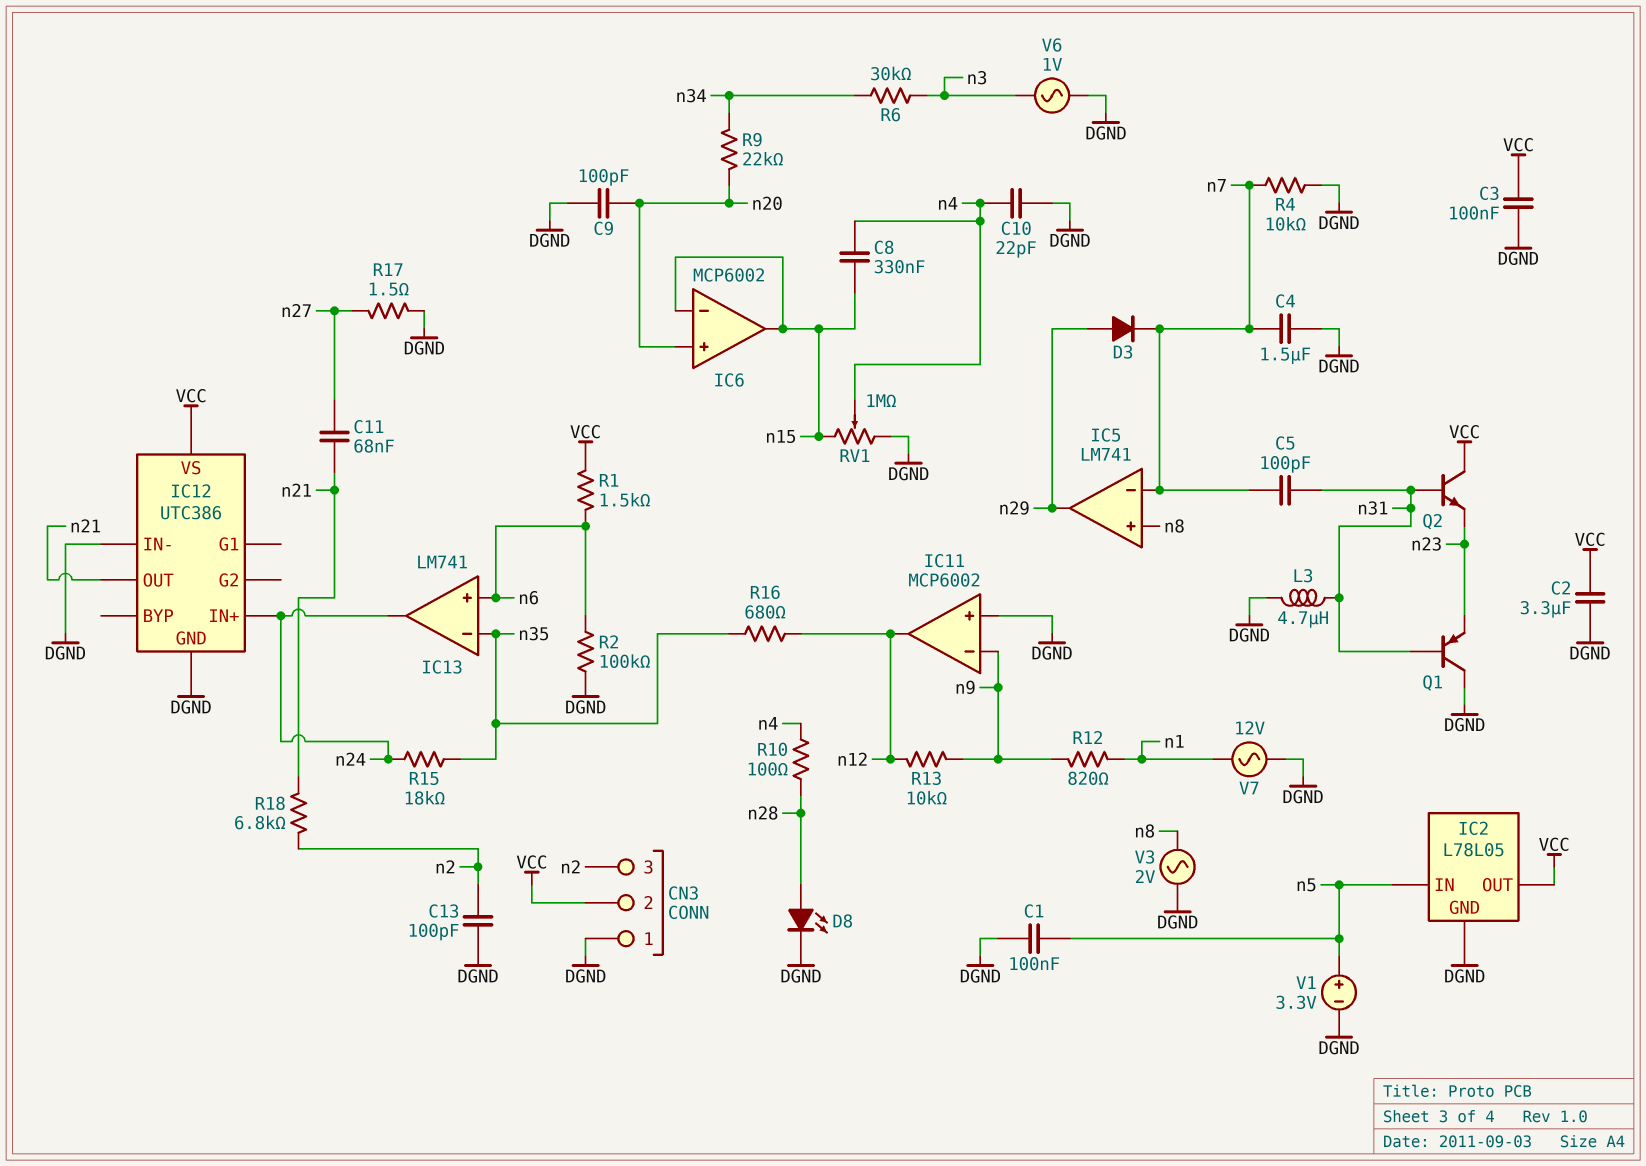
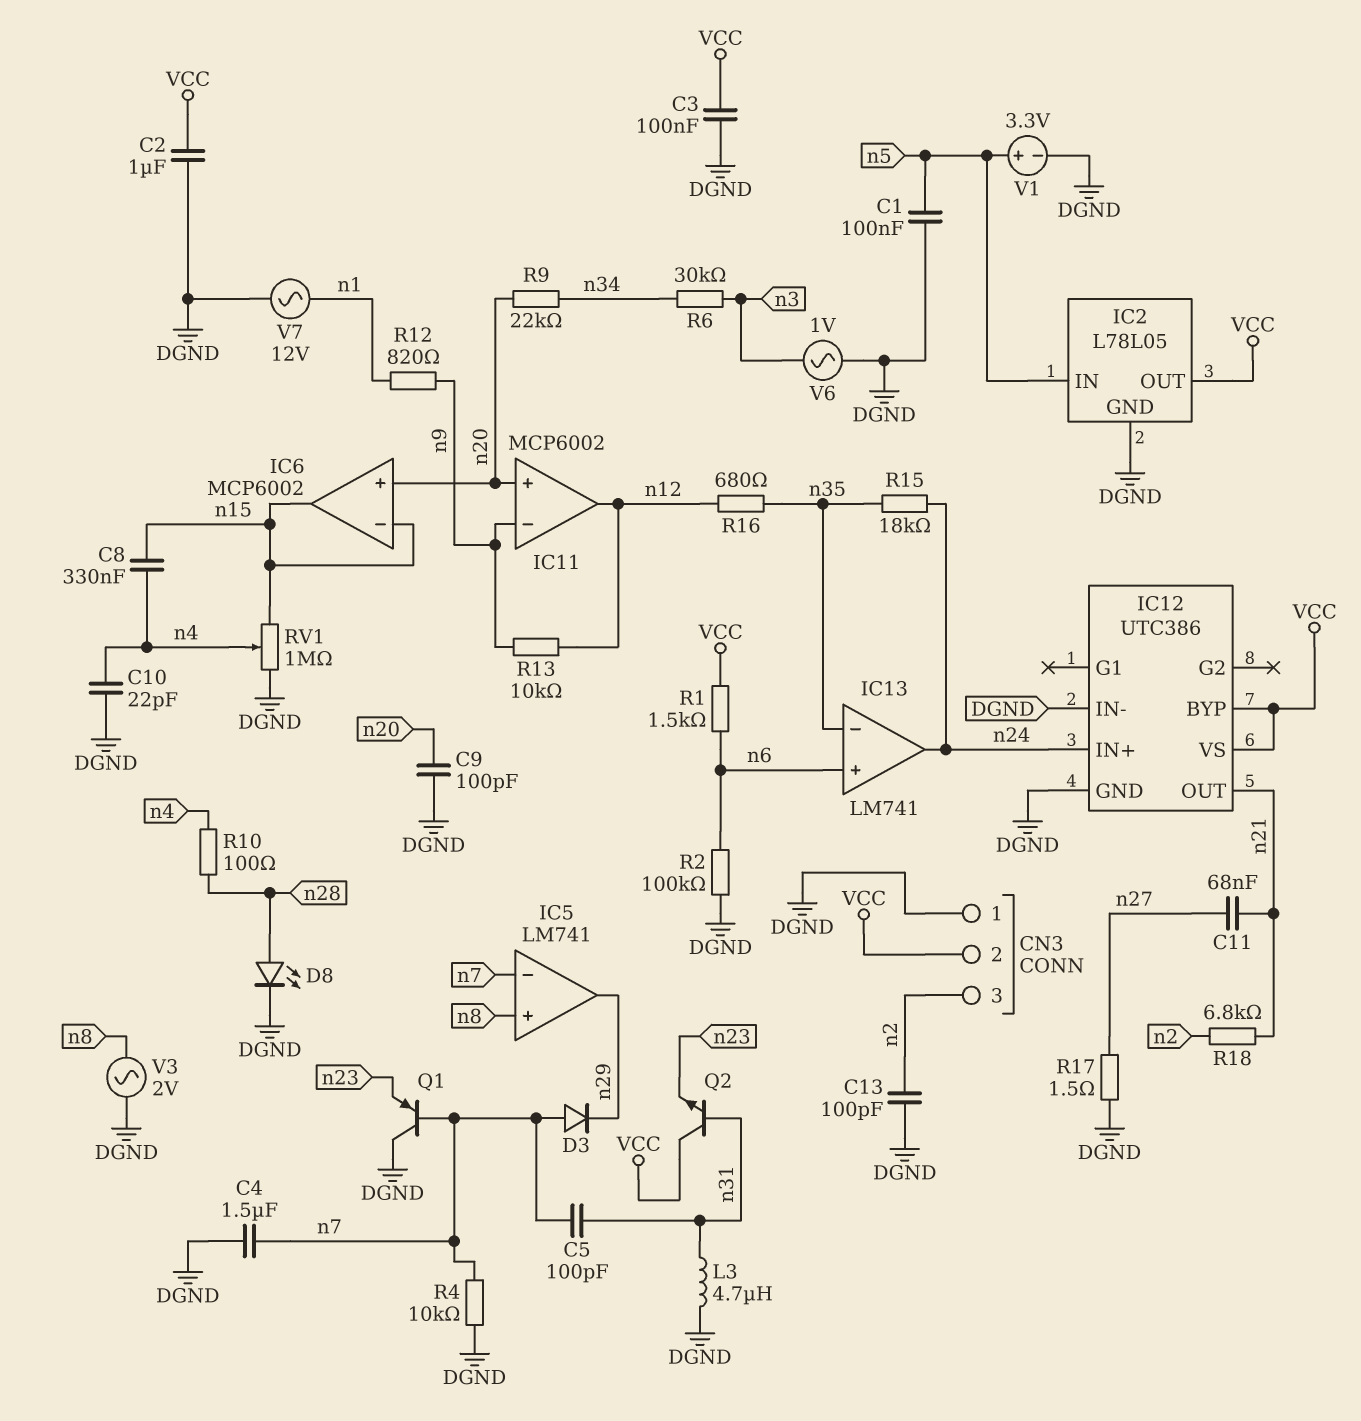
C2: 3.3uF (DGND, VCC) -> 1uF (DGND, VCC)
D3: diode (A n29, K n7) -> diode (A n7, K n29)
IC11 pin in+: DGND -> n20
IC12 pin BYP: none -> VCC
Q1: PNP (B n31, C DGND, E n23) -> PNP (B n7, C DGND, E n23)

